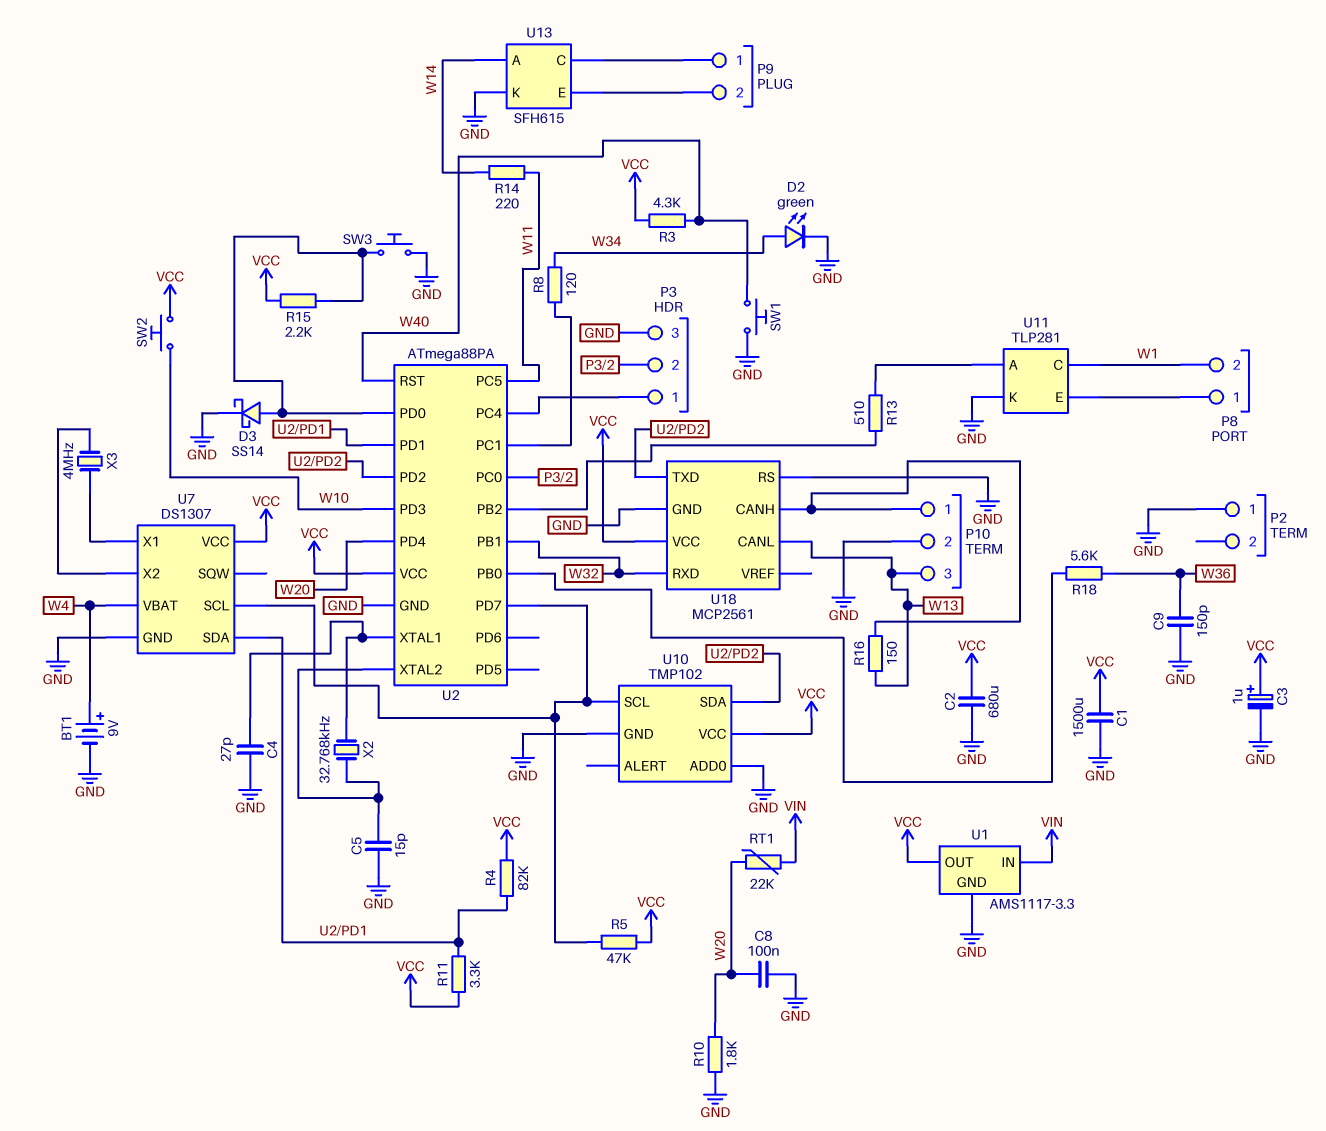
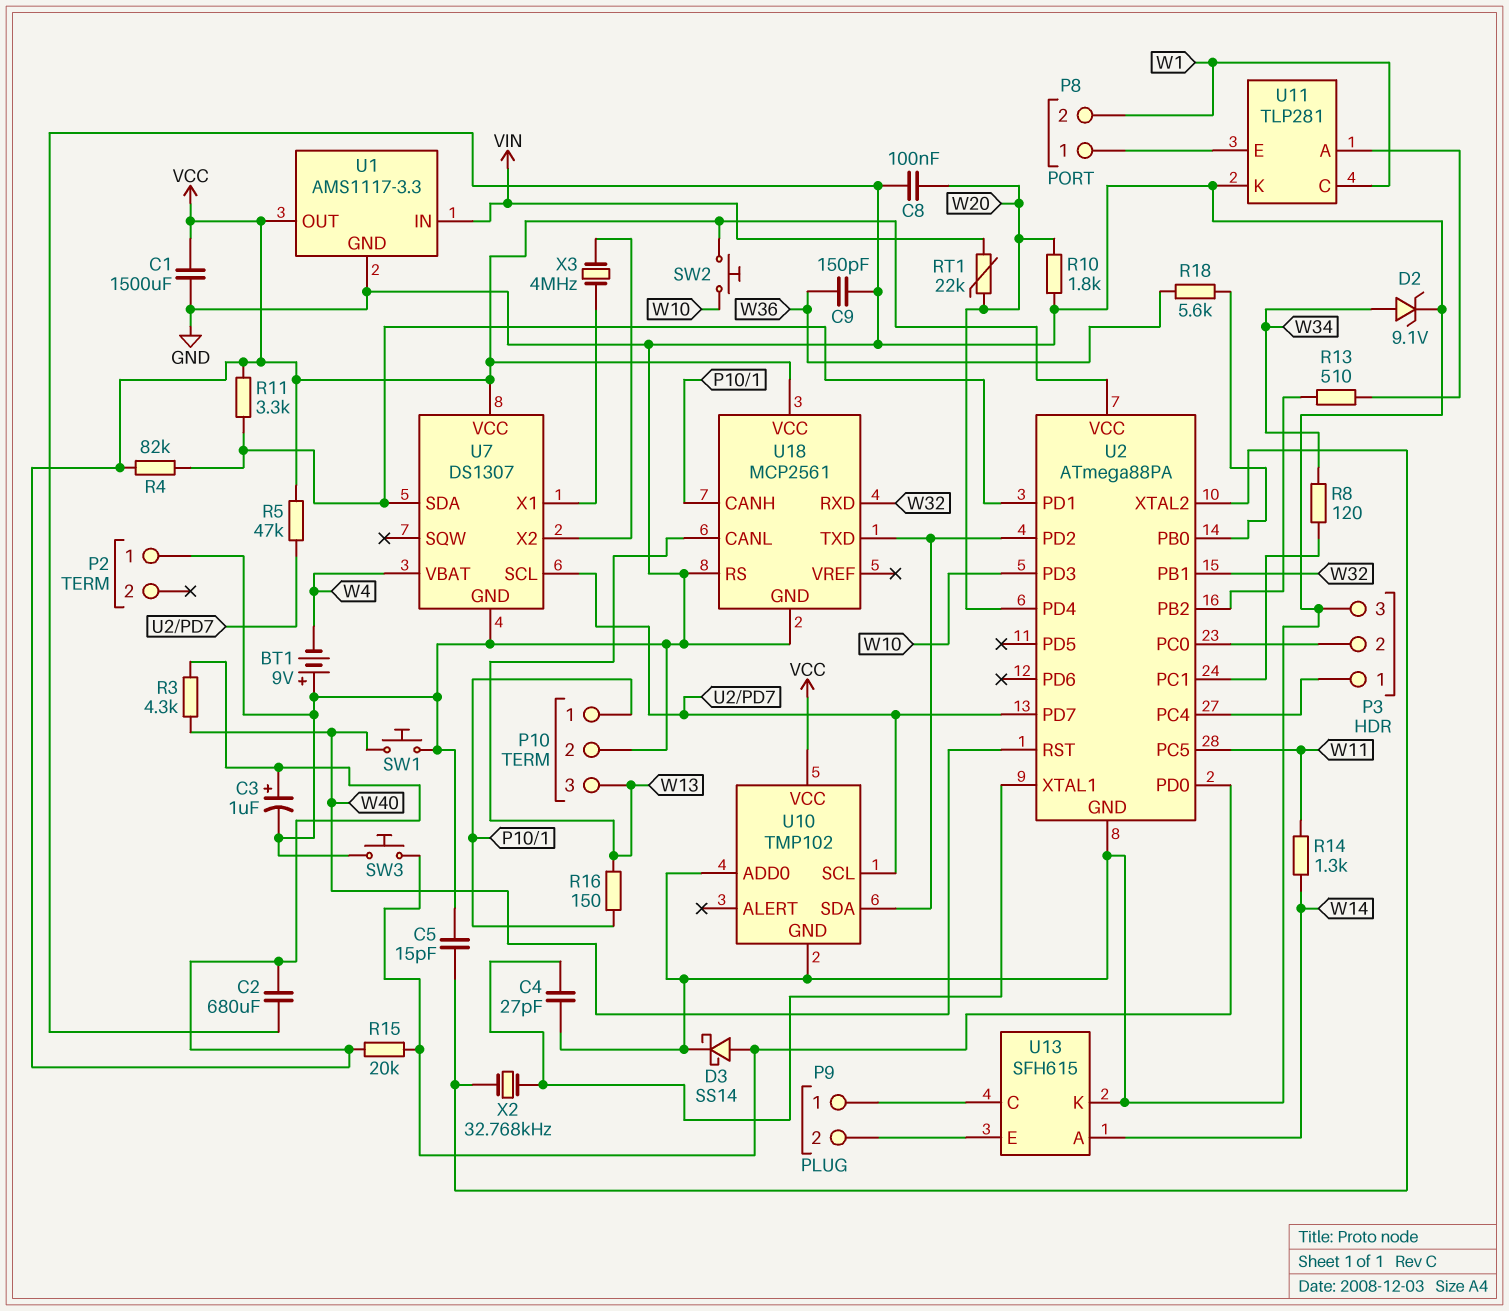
BT1: 9V (plus W4, minus GND) -> 9V (plus GND, minus W4)
D2: LED green (A W34, K GND) -> zener 9.1V (A W34, K GND)
R14: 220 (W11, W14) -> 1.3k (W11, W14)
R15: 2.2k (U2/PD0, VCC) -> 20k (U2/PD0, VCC)

